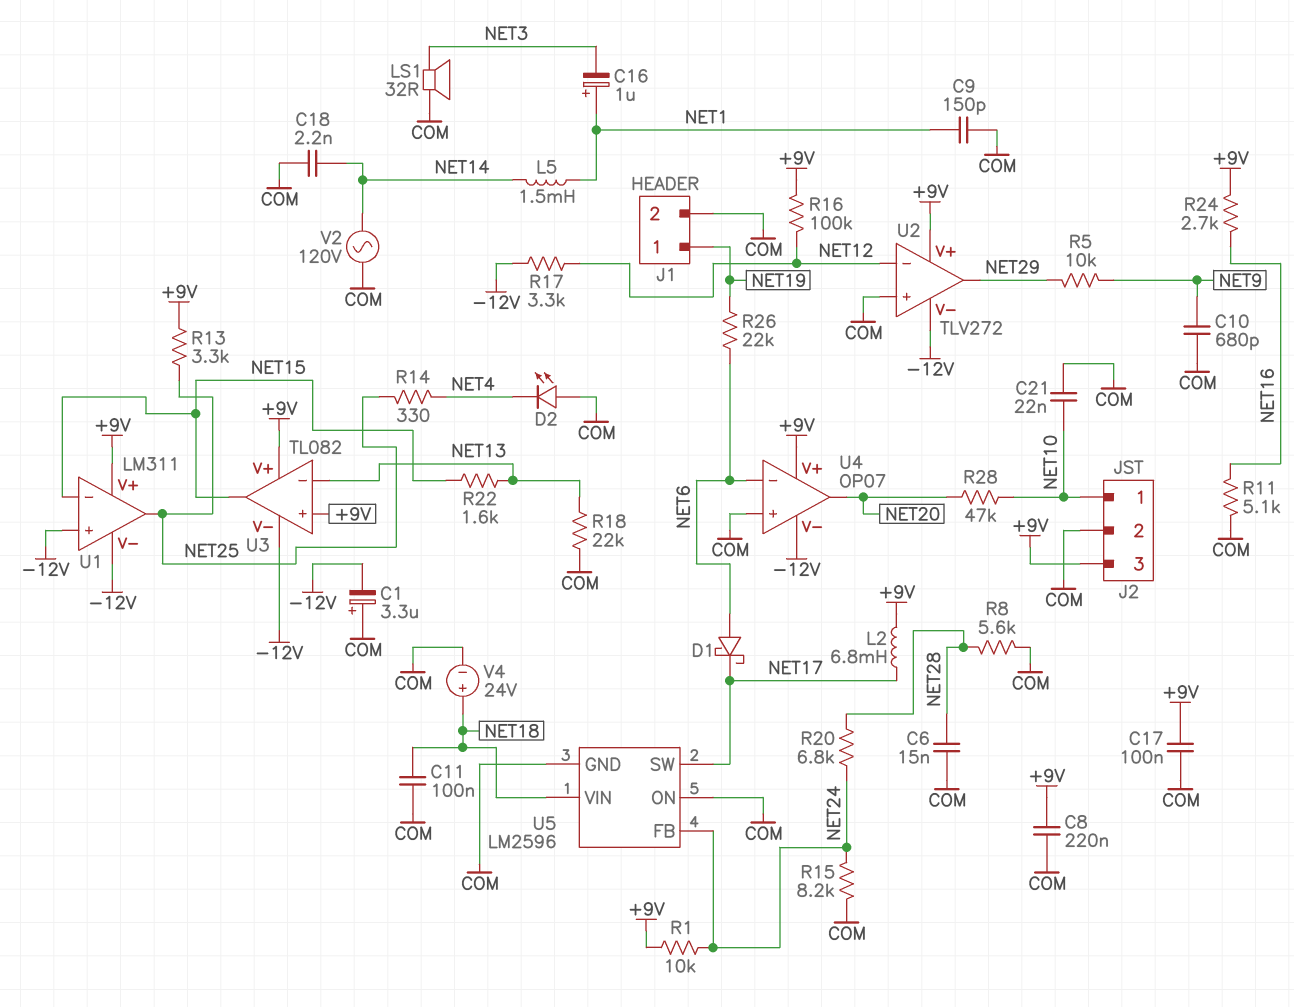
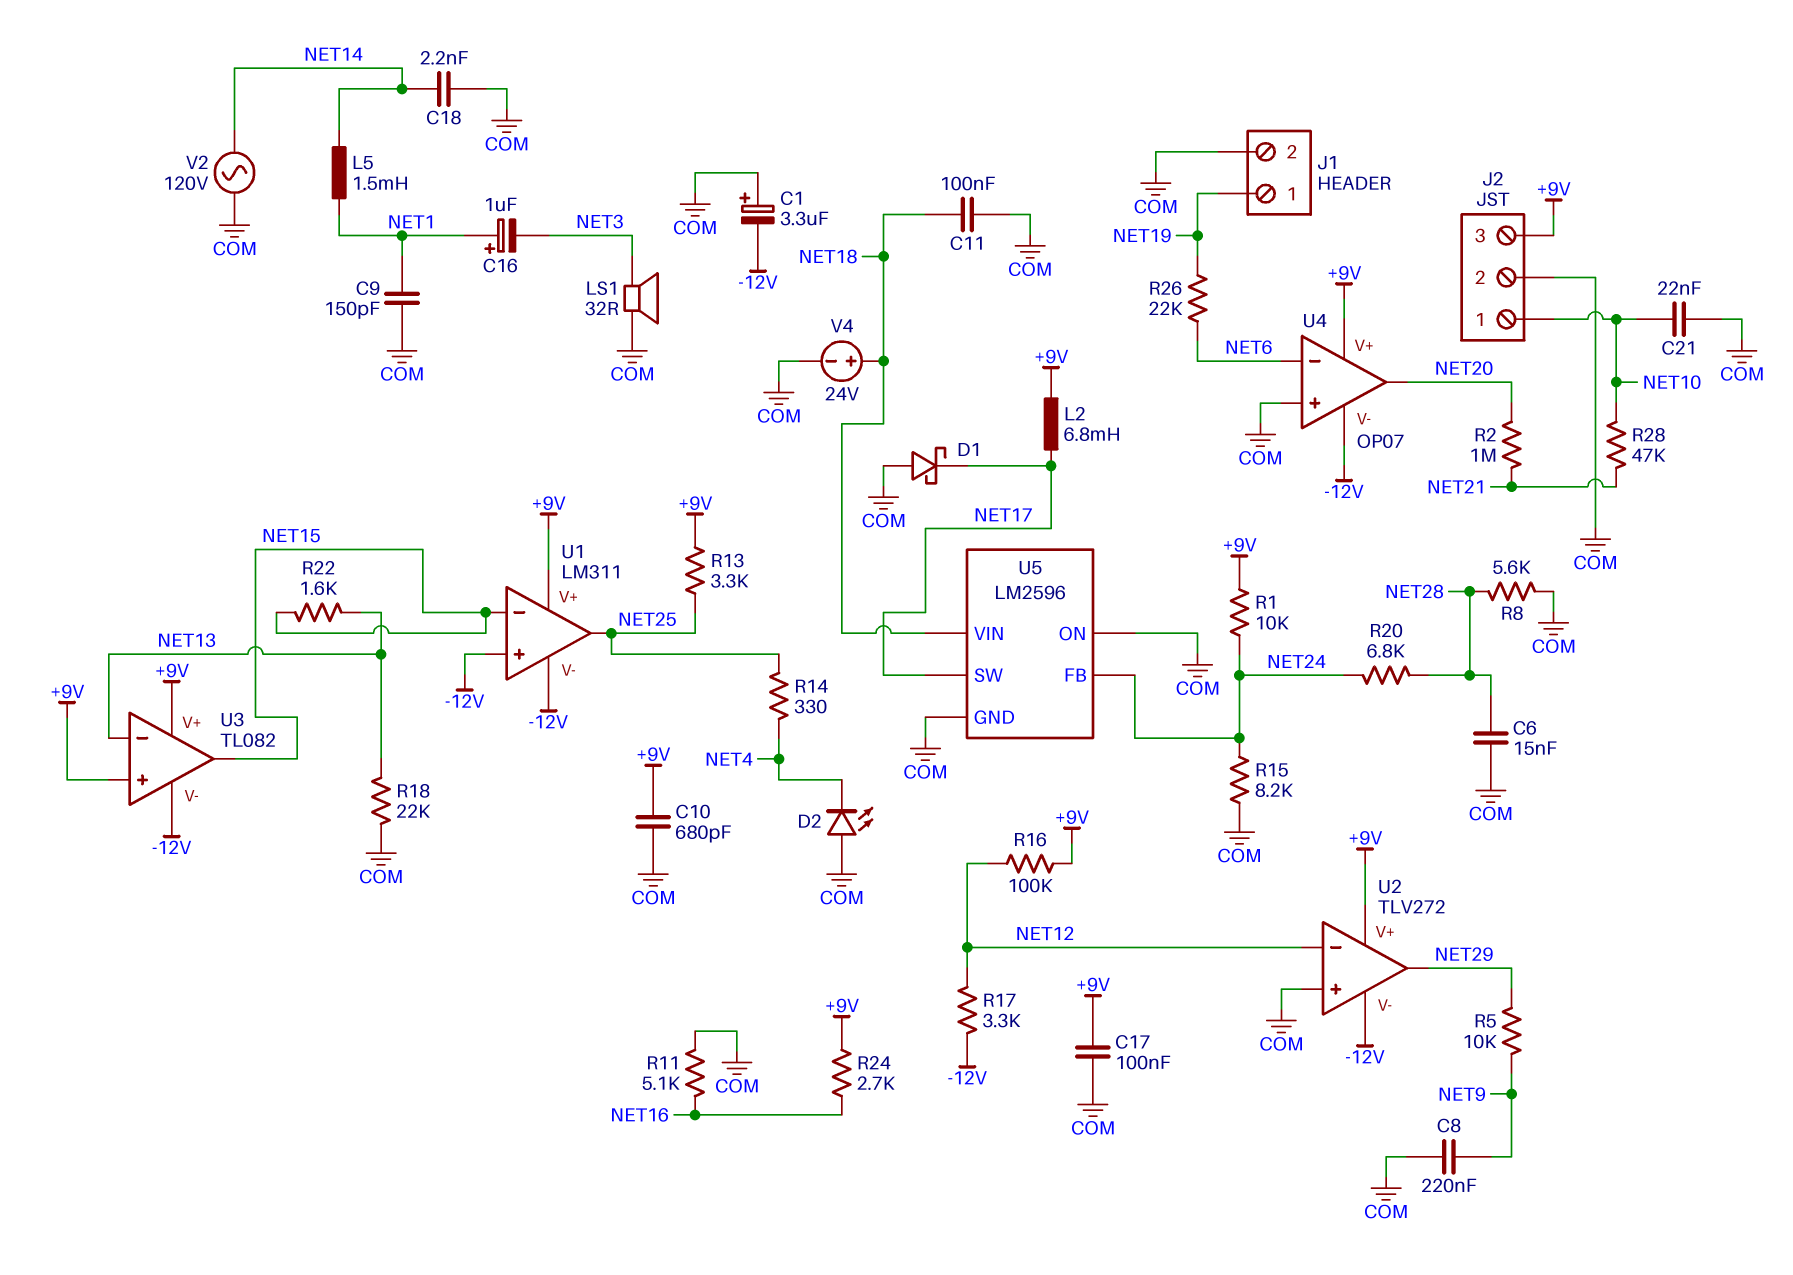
C8: 220nF (+9V, COM) -> 220nF (COM, NET9)
C10: 680pF (COM, NET9) -> 680pF (+9V, COM)
D1: schottky (A NET6, K NET17) -> schottky (A COM, K NET17)
R2: none -> 1M (NET20, NET21)
R28: 47k (NET10, NET20) -> 47k (NET10, NET21)

